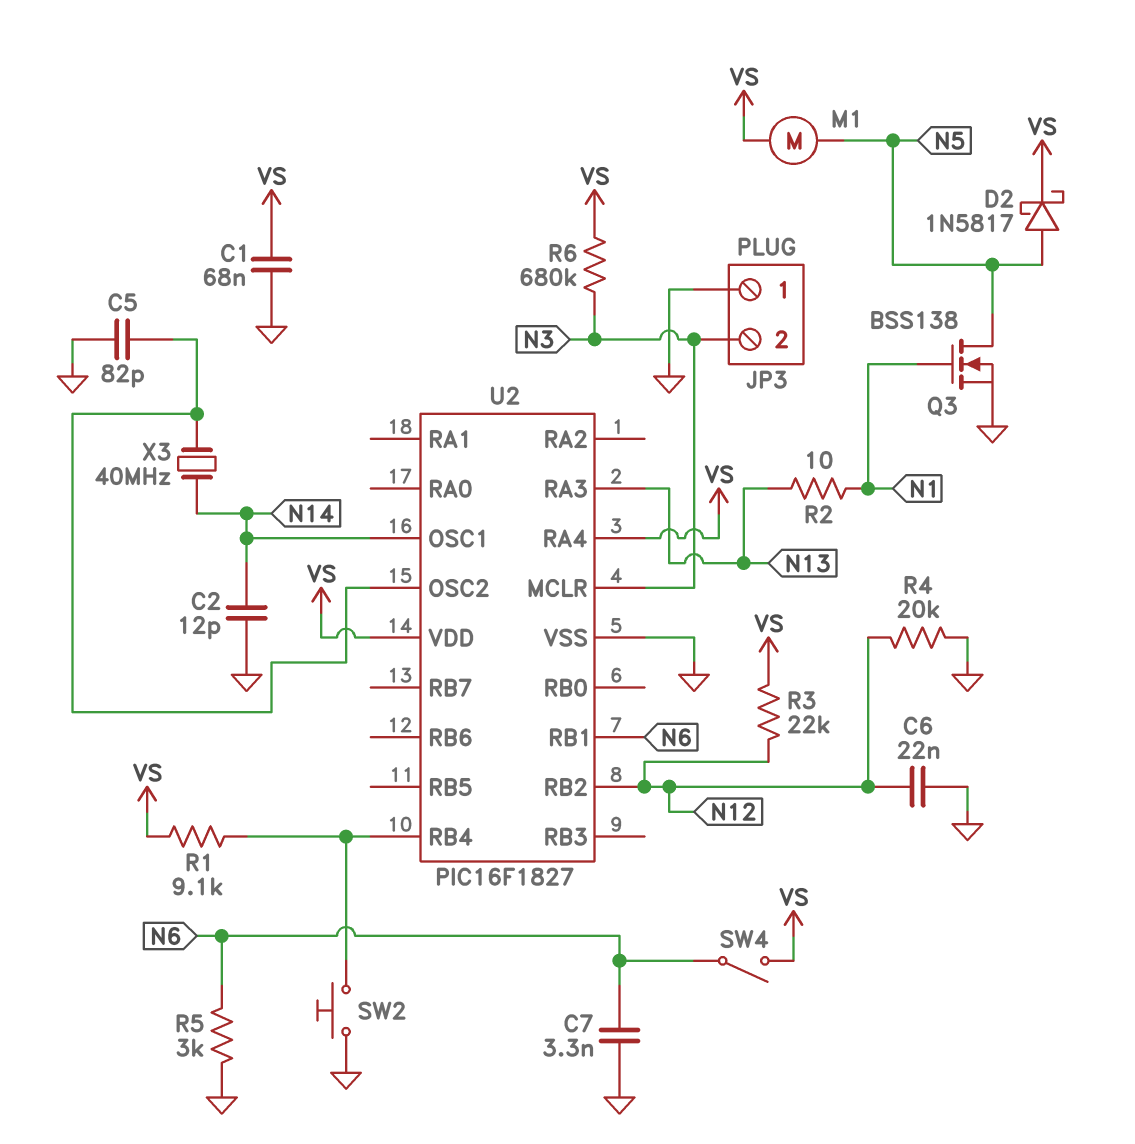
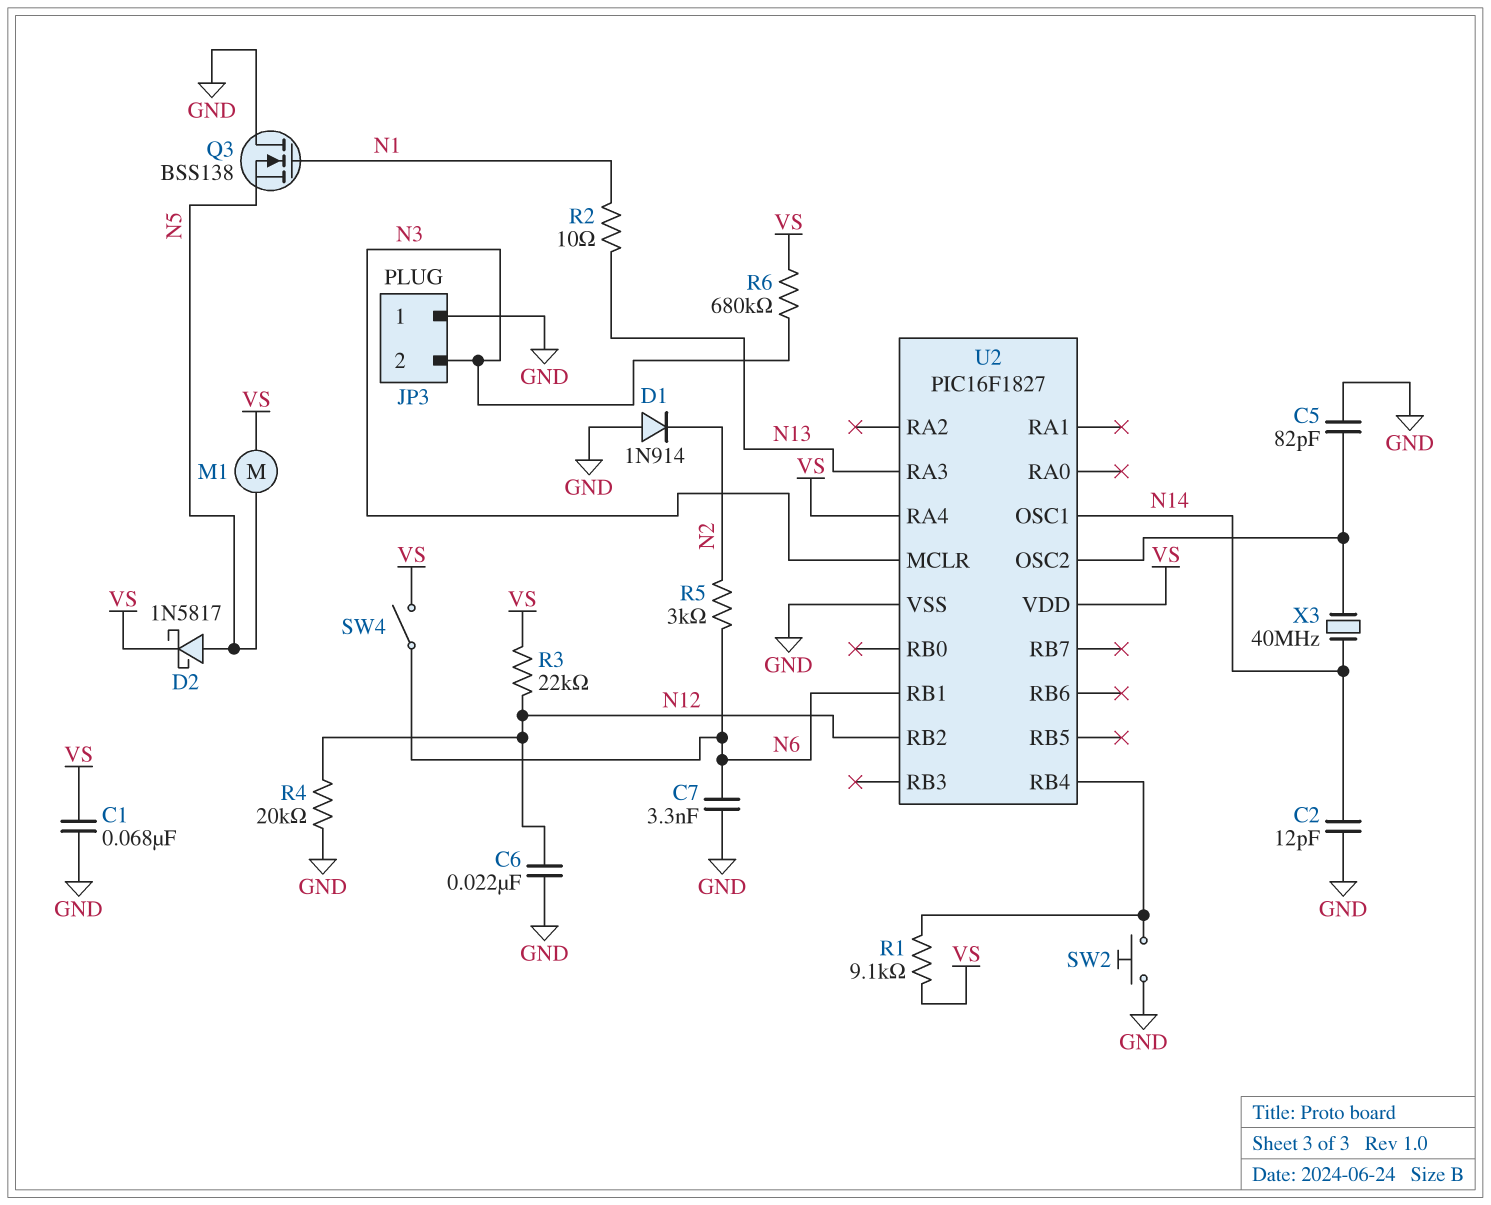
D1: none -> diode 1N914 (A GND, K N2)
Q3: NMOS BSS138 (G N1, D N5, S GND) -> NMOS BSS138 (G N1, D GND, S N5)
R5: 3k (GND, N6) -> 3k (N2, N6)

